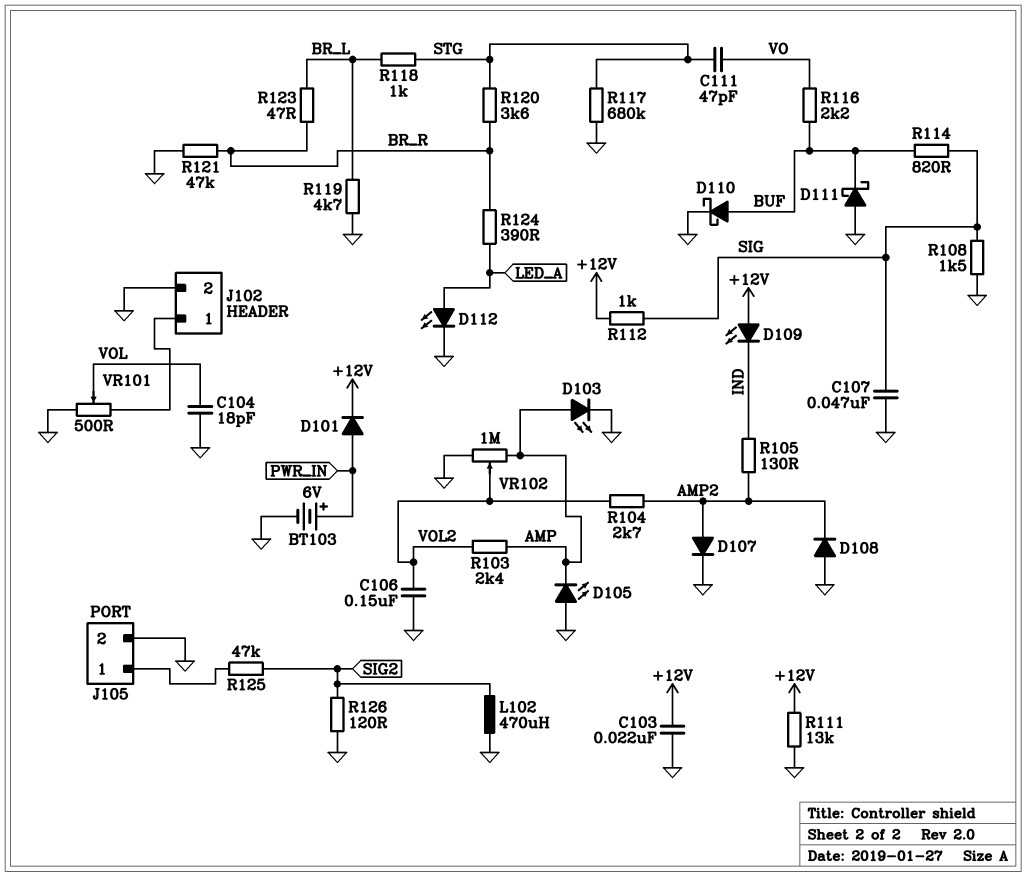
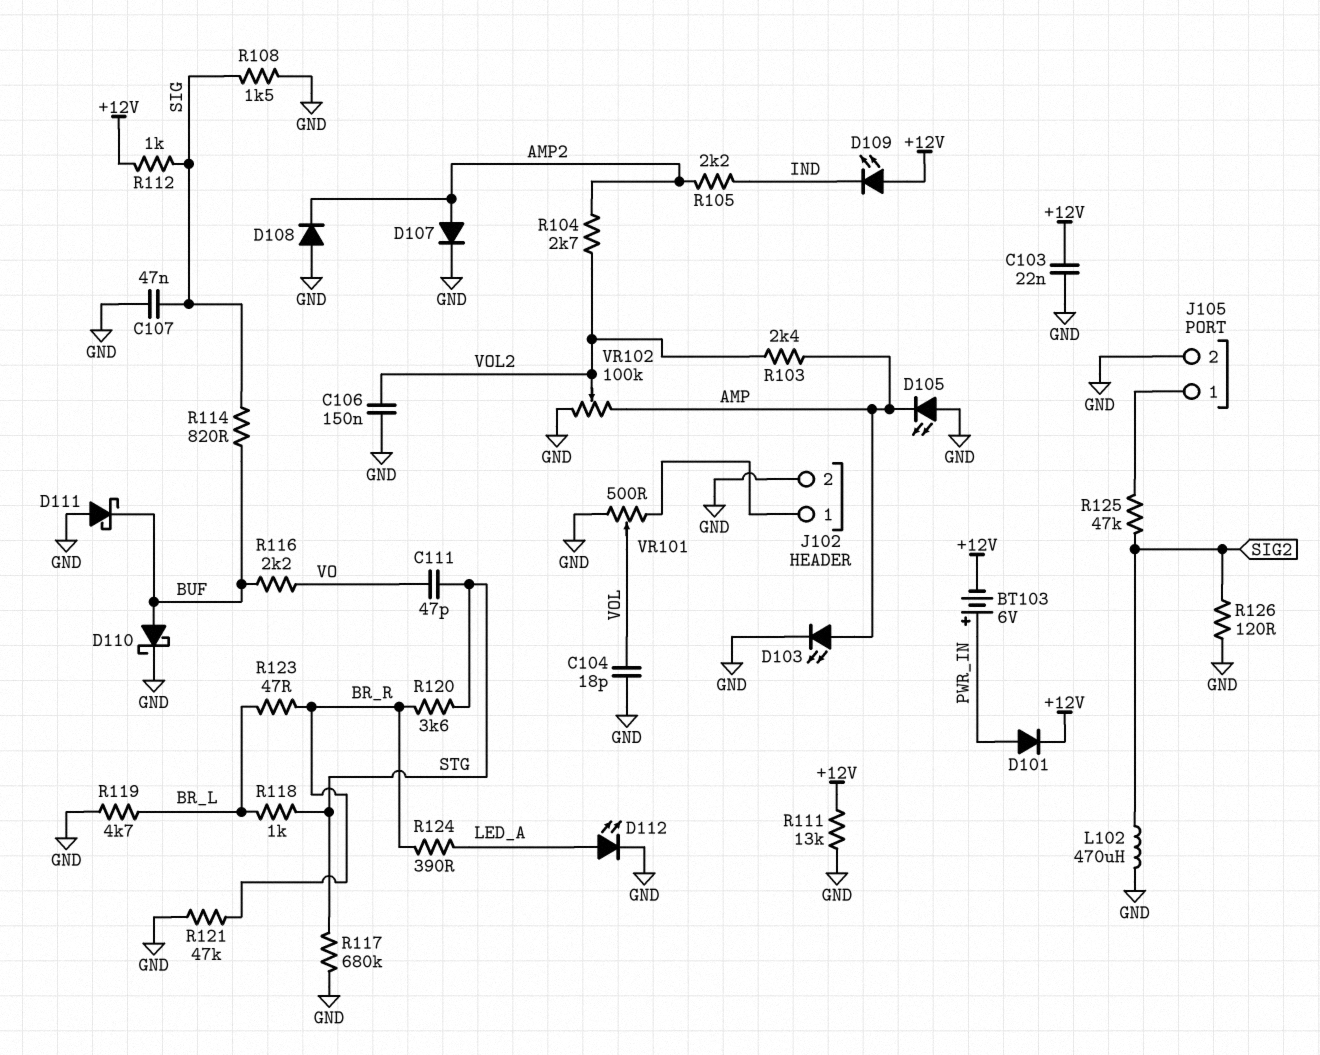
BT103: 6V (plus PWR_IN, minus GND) -> 6V (plus PWR_IN, minus +12V)
R105: 130 (AMP2, IND) -> 2.2k (AMP2, IND)
VR102: 1M (AMP, GND, wiper VOL2) -> 100k (AMP, GND, wiper VOL2)

